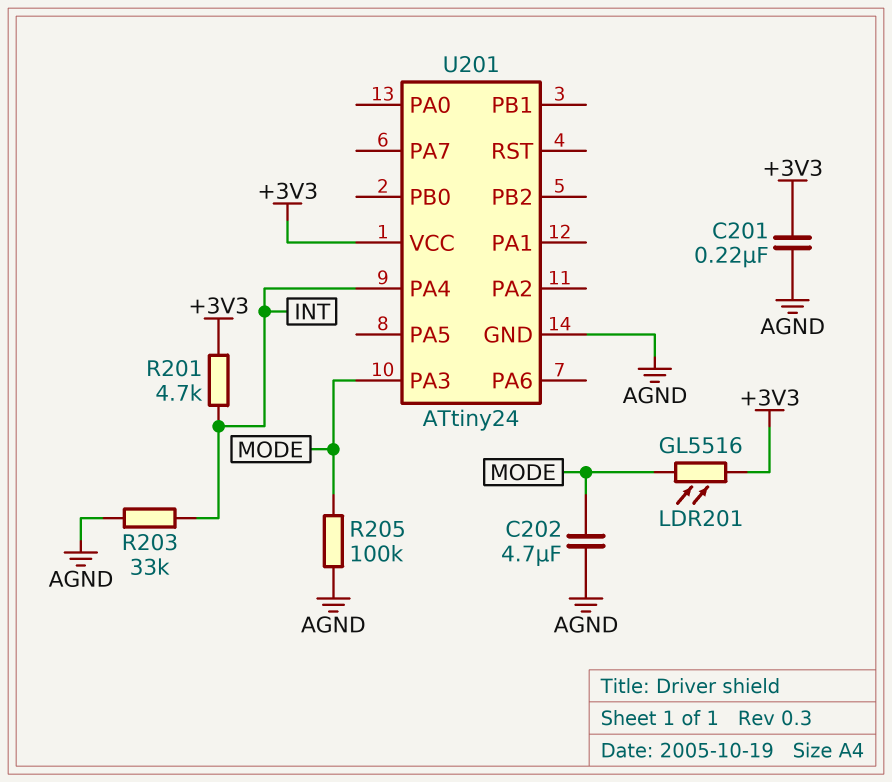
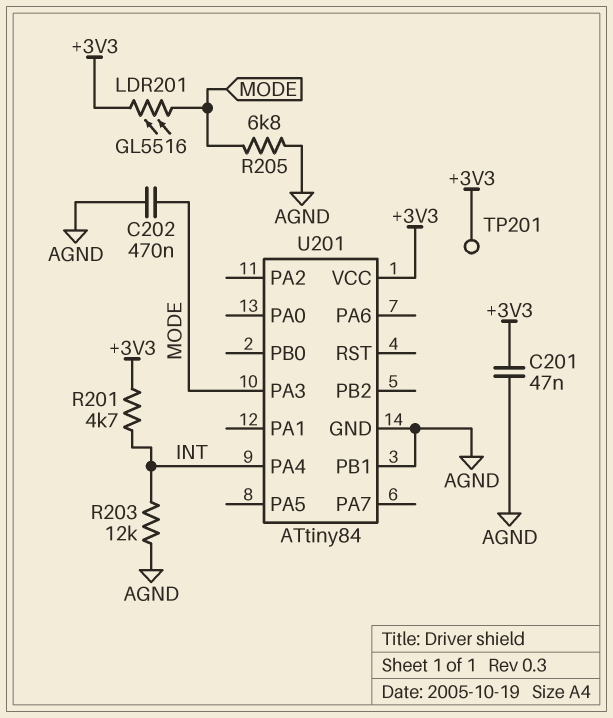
C201: 220nF (+3V3, AGND) -> 47nF (+3V3, AGND)
C202: 4.7uF (AGND, MODE) -> 470nF (AGND, MODE)
R203: 33k (AGND, INT) -> 12k (AGND, INT)
R205: 100k (AGND, MODE) -> 6.8k (AGND, MODE)
TP201: none -> test point (+3V3)
U201: ATtiny24 -> ATtiny84
U201 pin PB1: none -> AGND

